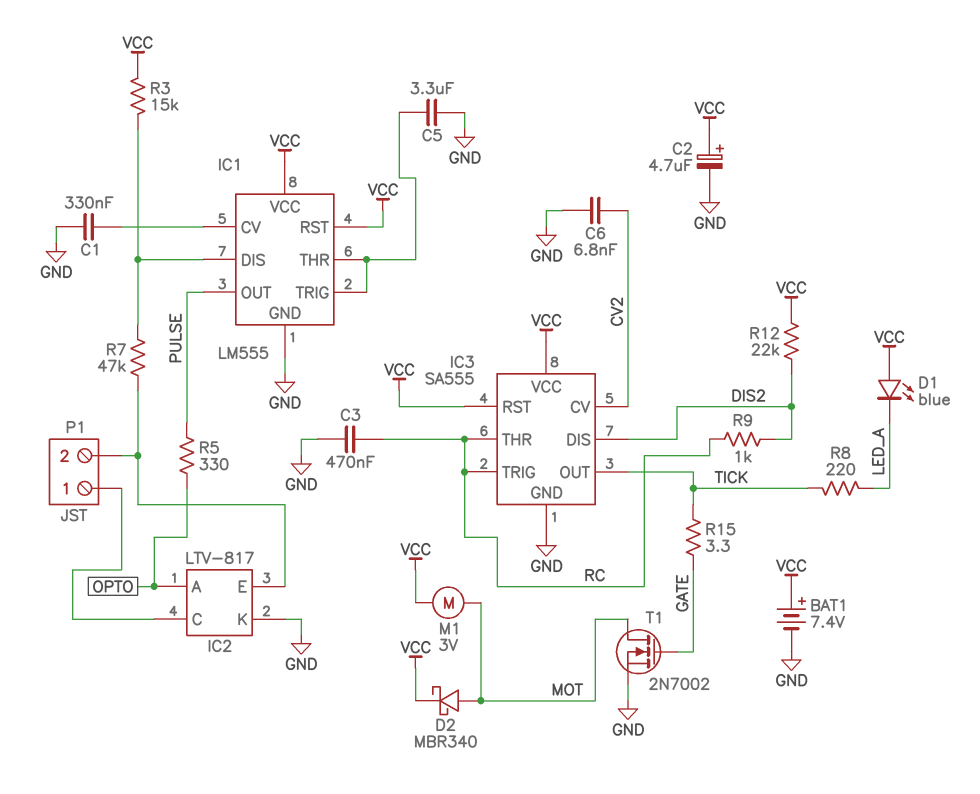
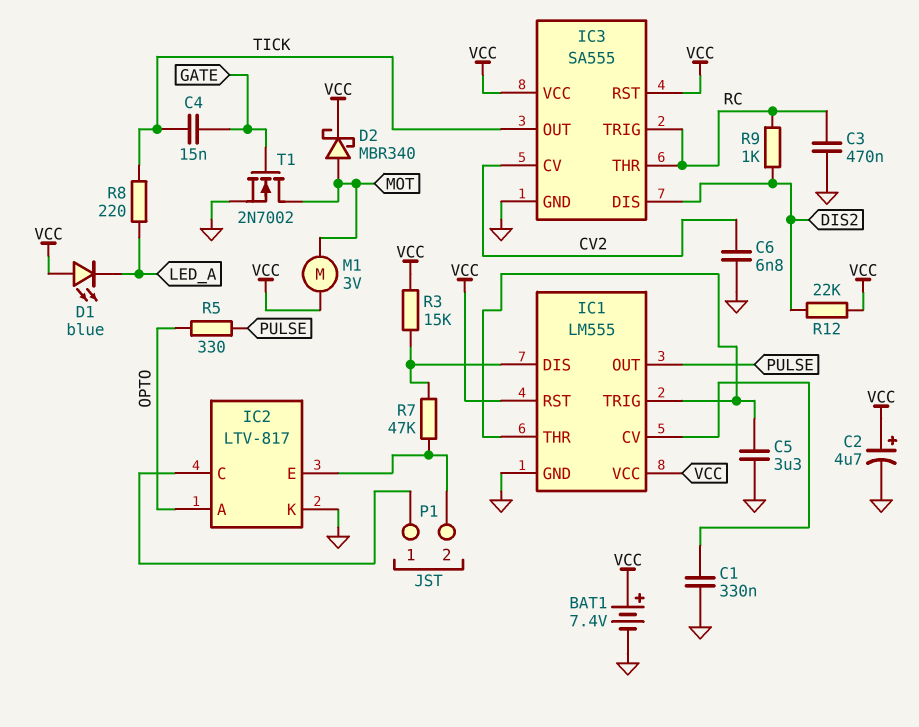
C4: none -> 15nF (GATE, TICK)
R15: 3.3 (GATE, TICK) -> none

